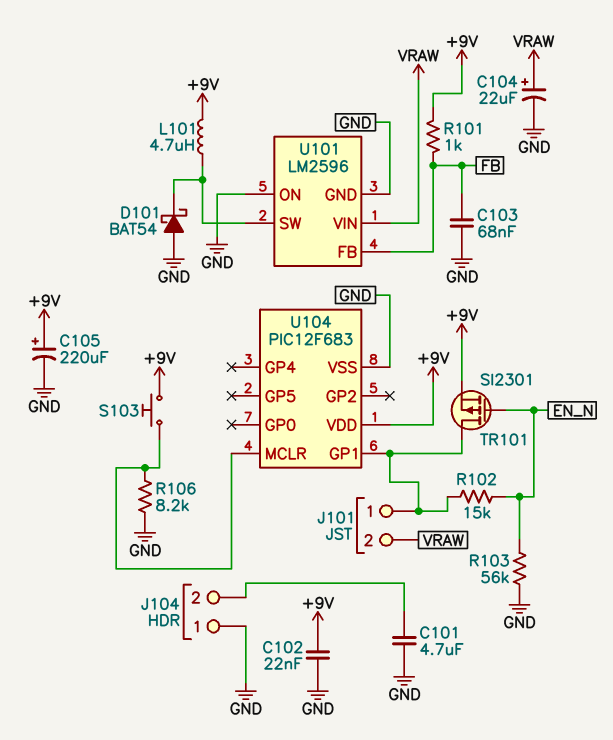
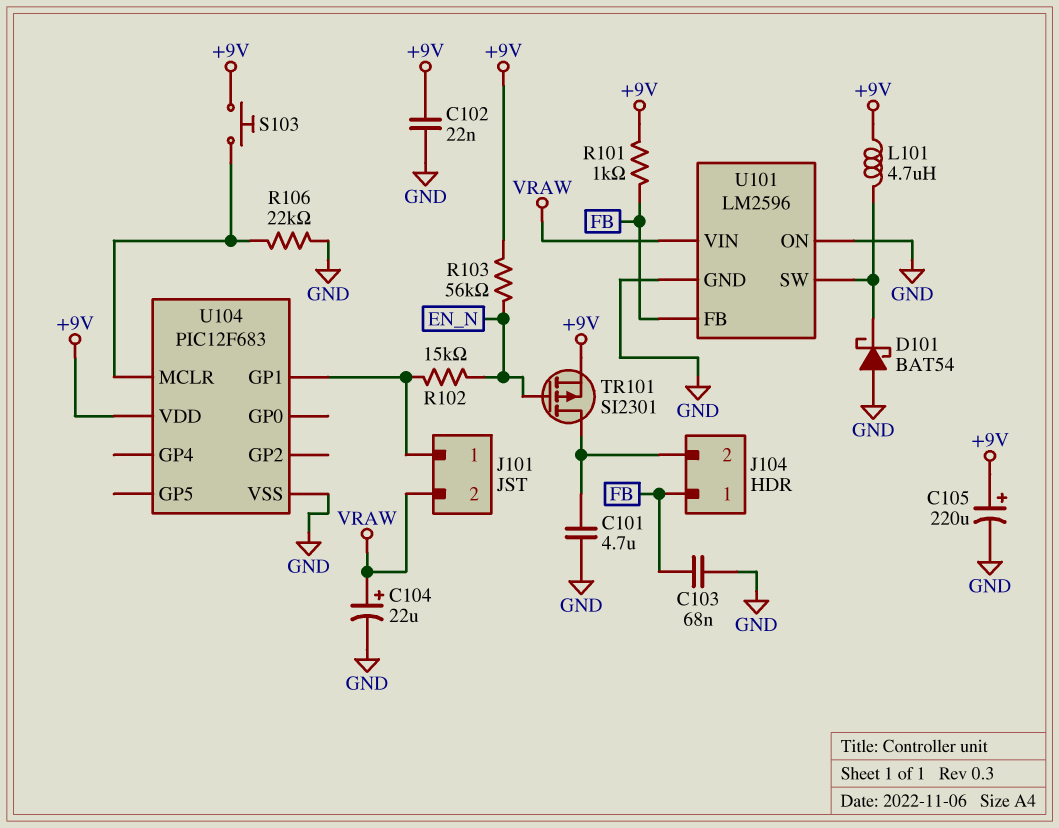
J104 pin 1: GND -> FB
R103: 56k (EN_N, GND) -> 56k (+9V, EN_N)
R106: 8.2k (GND, U104/MCLR) -> 22k (GND, U104/MCLR)
TR101: PMOS SI2301 (G EN_N, D J101/1, S +9V) -> PMOS SI2301 (G EN_N, D J104/2, S +9V)

